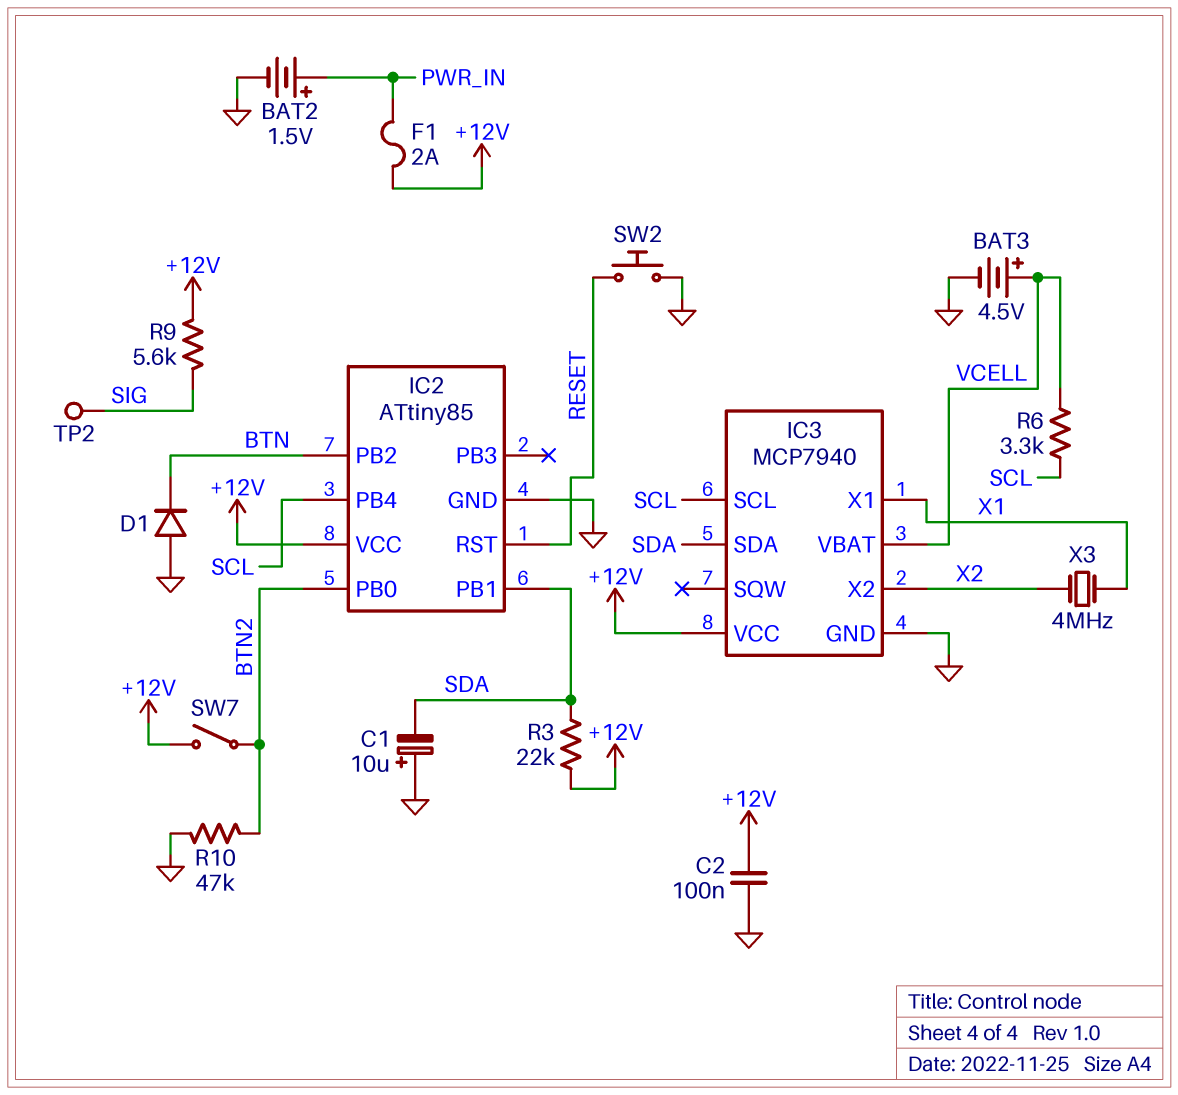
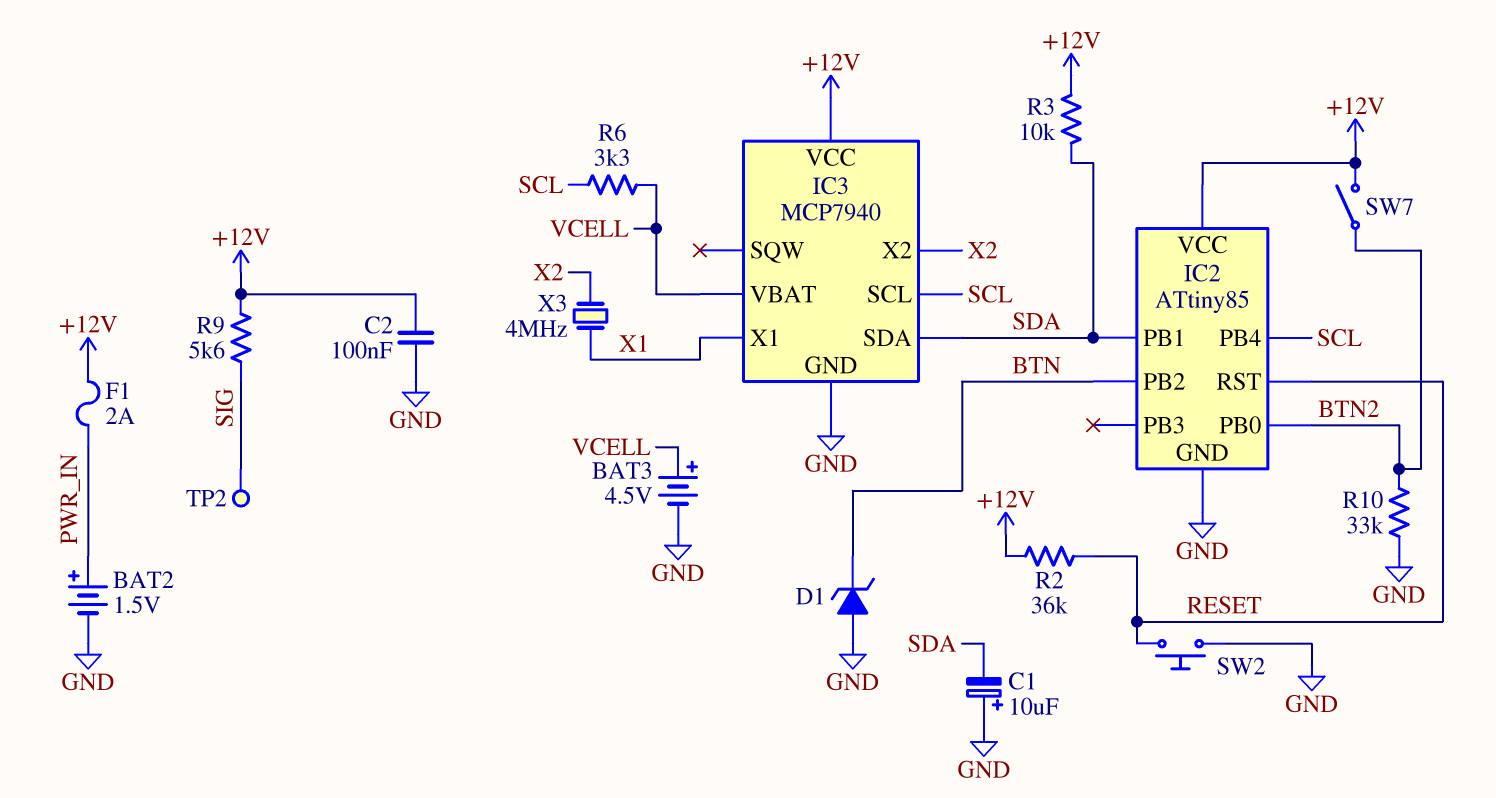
D1: diode (A GND, K BTN) -> zener (A GND, K BTN)
R2: none -> 36k (+12V, RESET)
R3: 22k (+12V, SDA) -> 10k (+12V, SDA)
R10: 47k (BTN2, GND) -> 33k (BTN2, GND)

